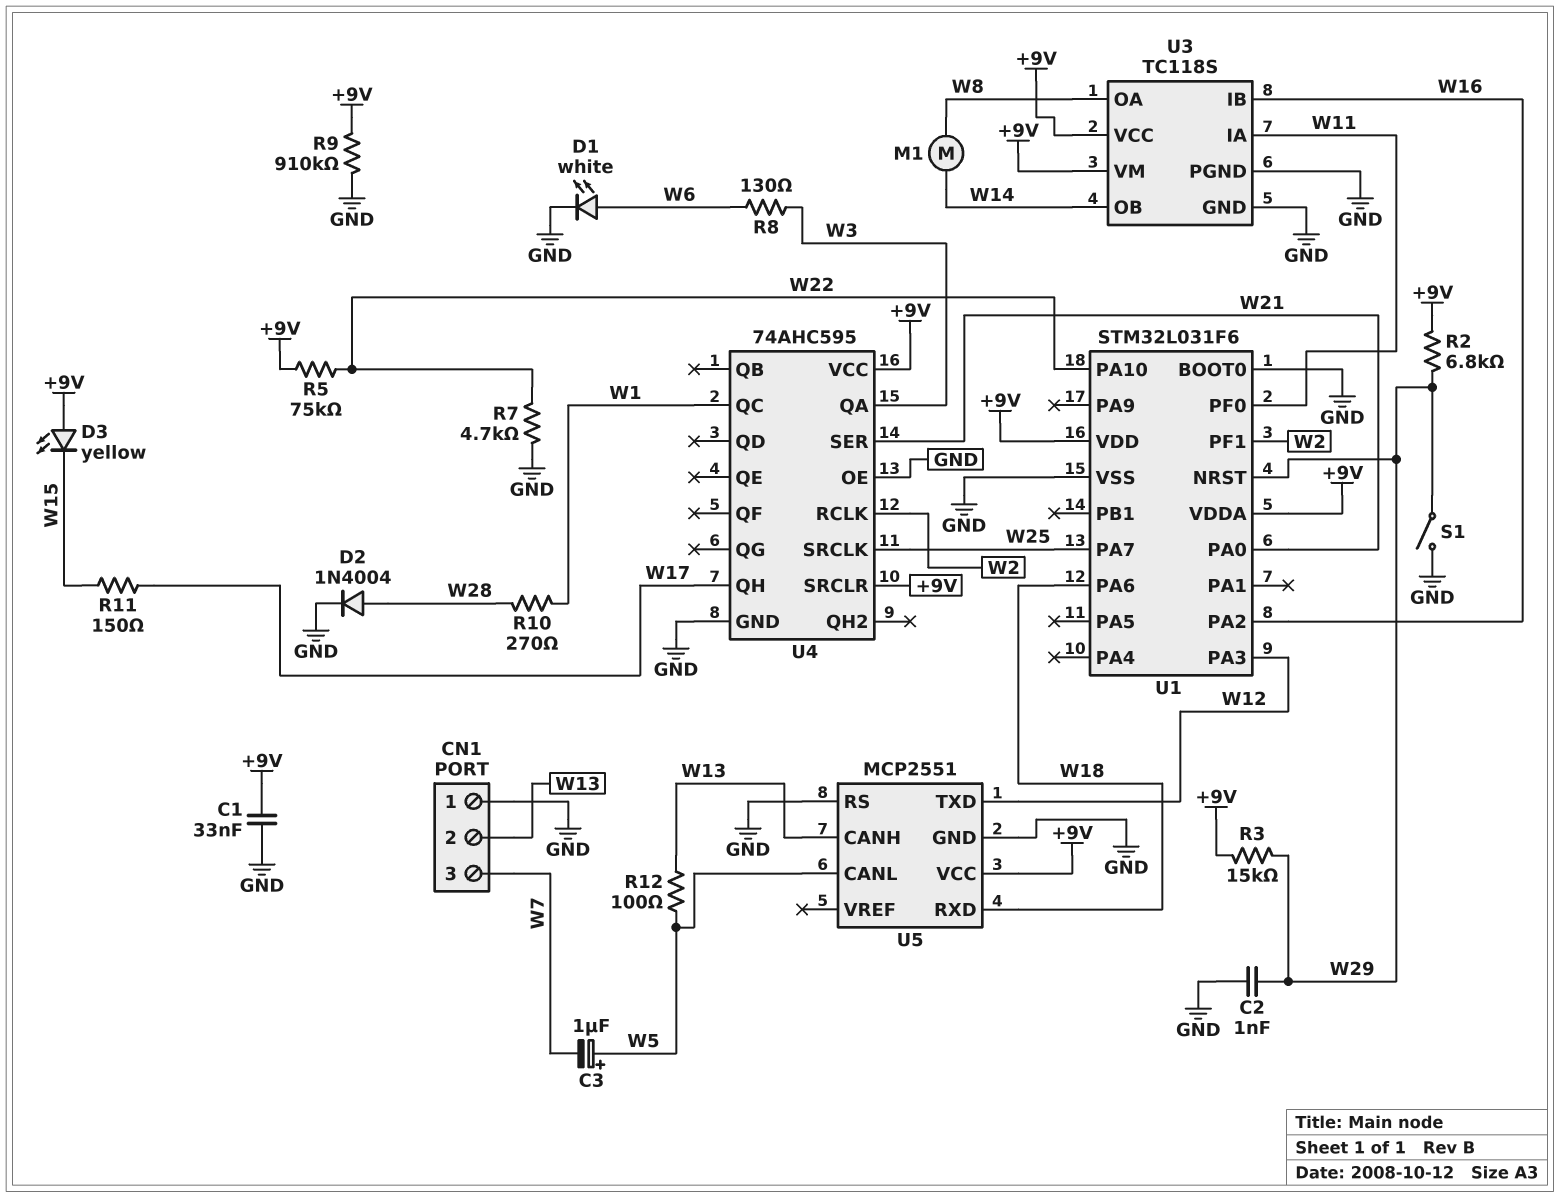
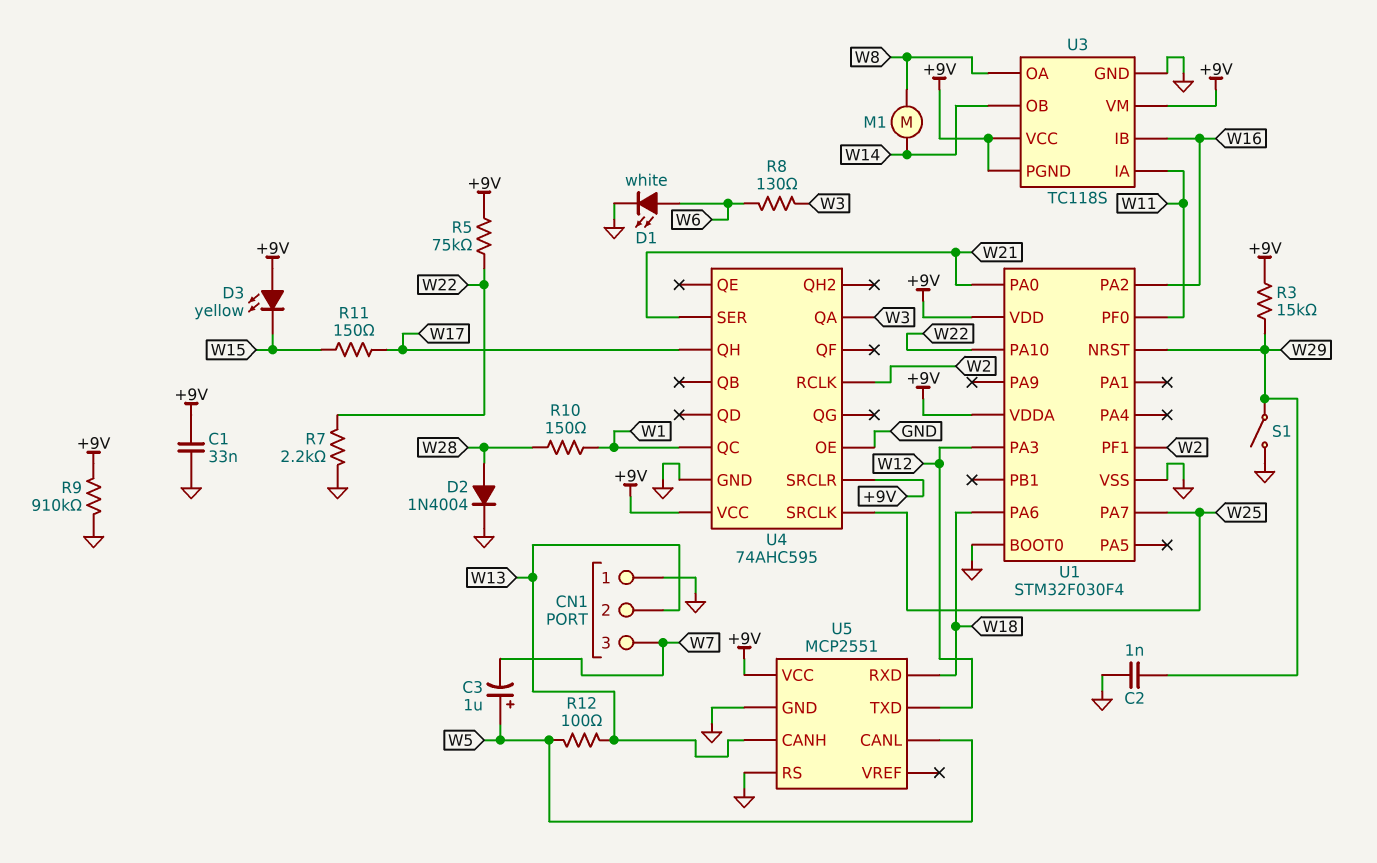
R2: 6.8k (+9V, W29) -> none
R7: 4.7k (GND, W22) -> 2.2k (GND, W22)
R10: 270 (W1, W28) -> 150 (W1, W28)
U1: STM32L031F6 -> STM32F030F4
U3 pin PGND: GND -> +9V

